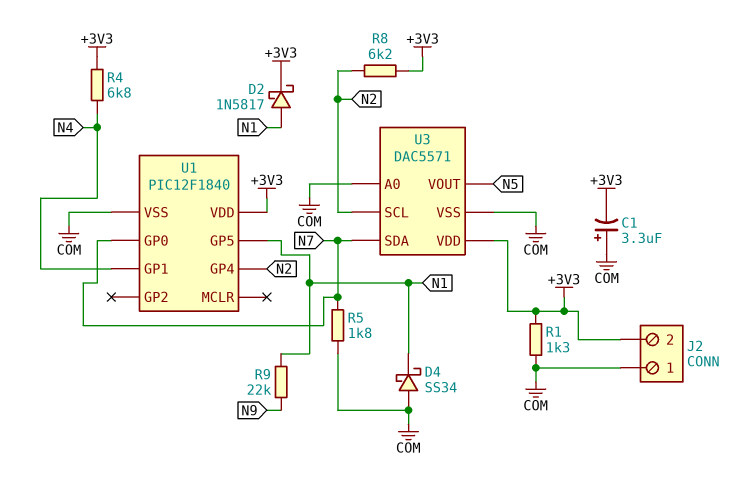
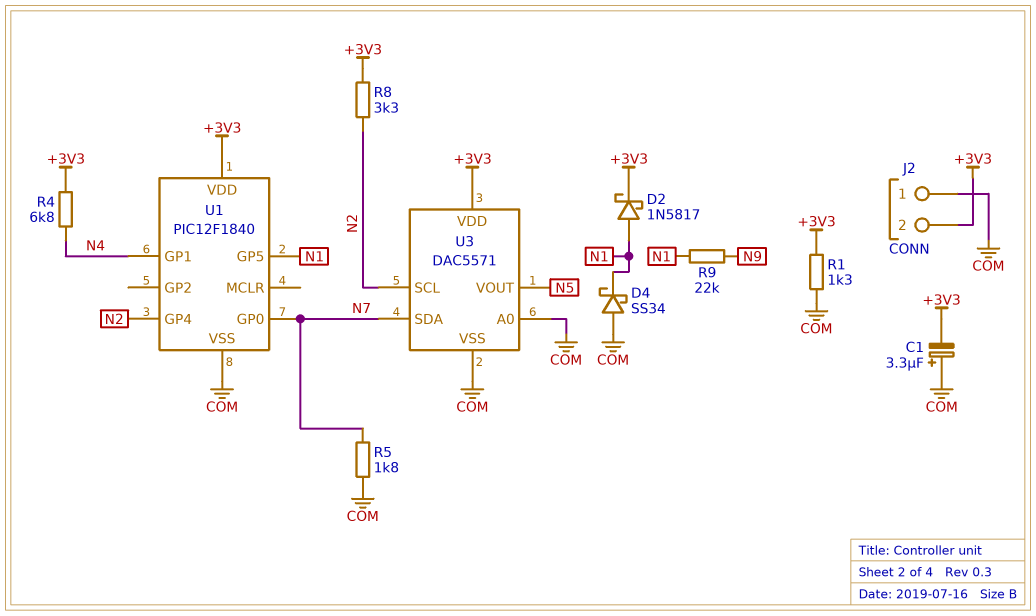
R8: 6.2k (+3V3, N2) -> 3.3k (+3V3, N2)

